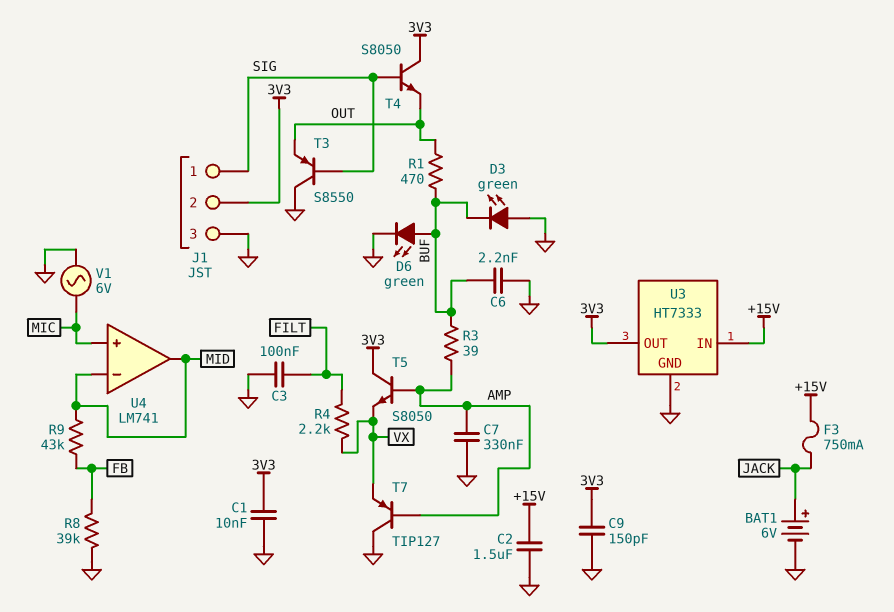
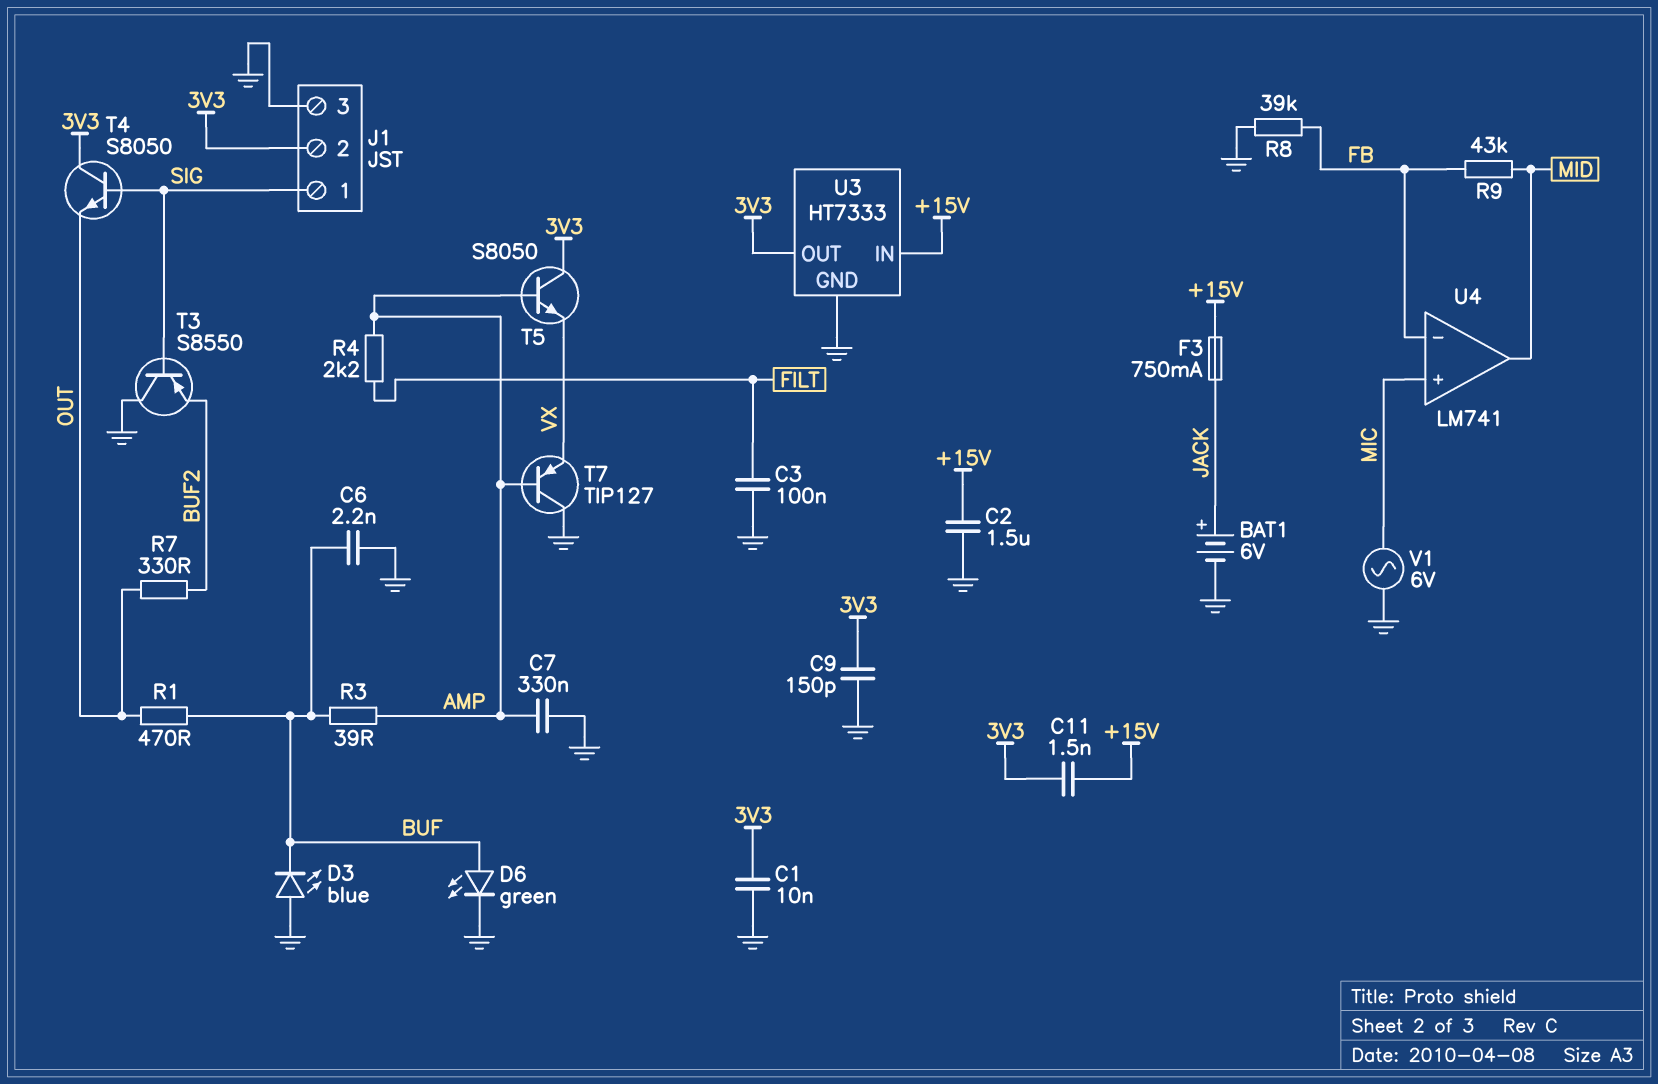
C11: none -> 1.5nF (+15V, 3V3)
D3: LED green (A GND, K BUF) -> LED blue (A GND, K BUF)
R4: 2.2k (FILT, VX) -> 2.2k (AMP, FILT)
R7: none -> 330 (BUF2, OUT)
T3: PNP S8550 (B SIG, C GND, E OUT) -> PNP S8550 (B SIG, C GND, E BUF2)
U4 pin in-: MID -> FB

